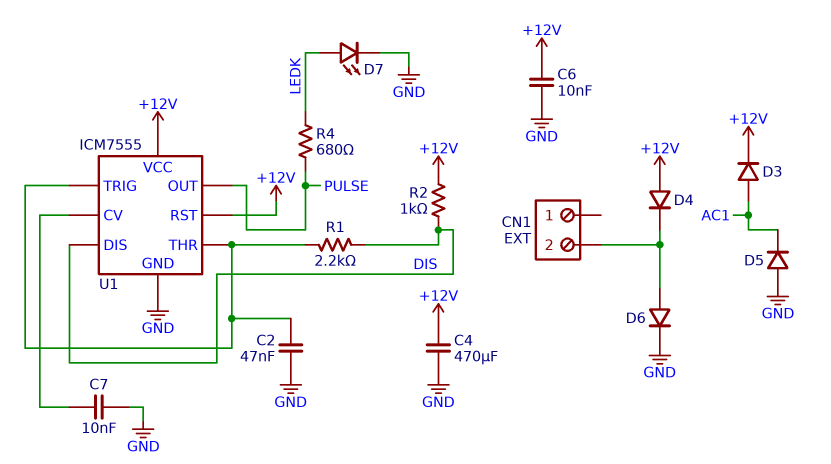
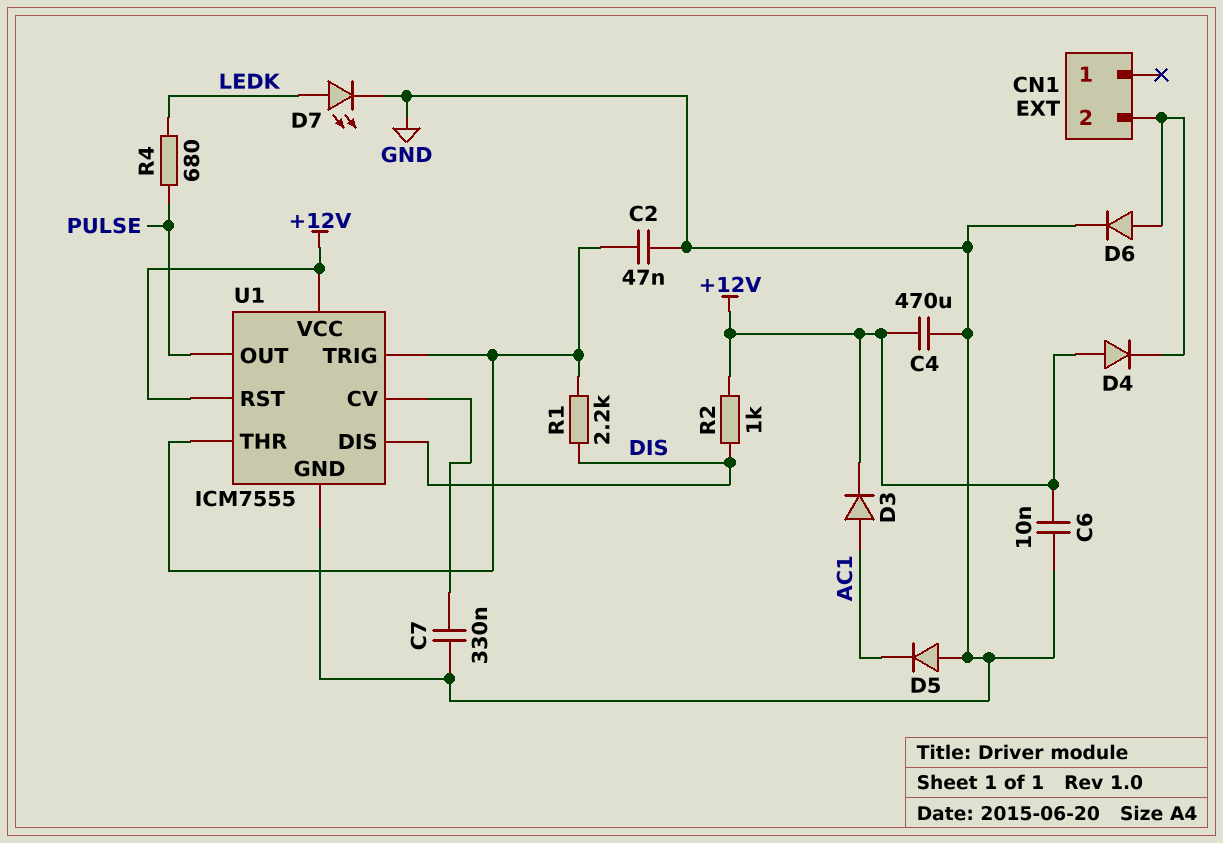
C7: 10nF (GND, U1/CV) -> 330nF (GND, U1/CV)

